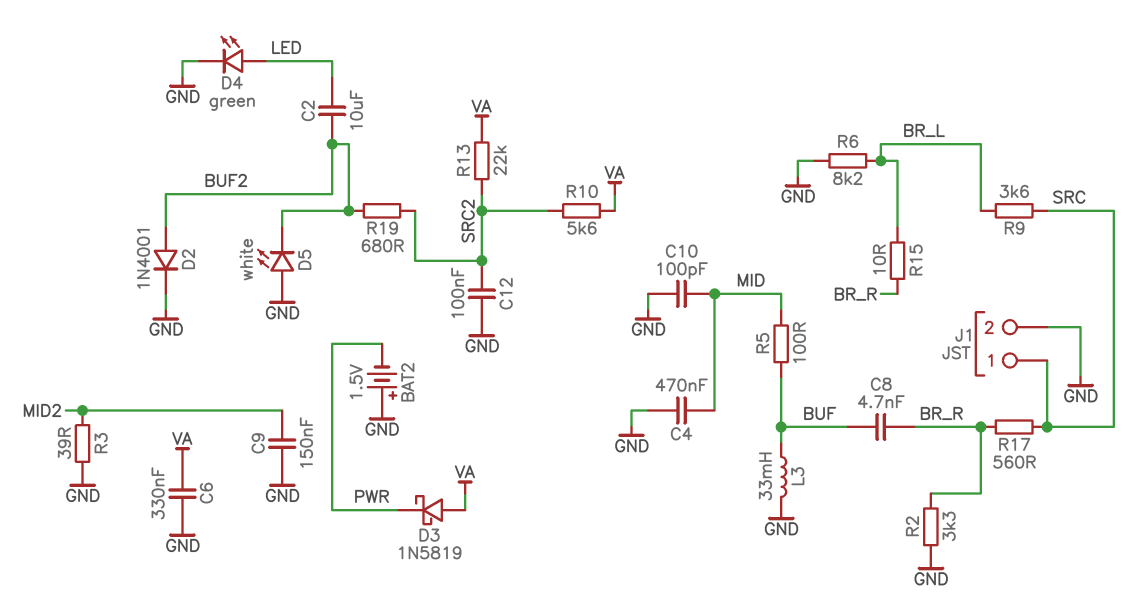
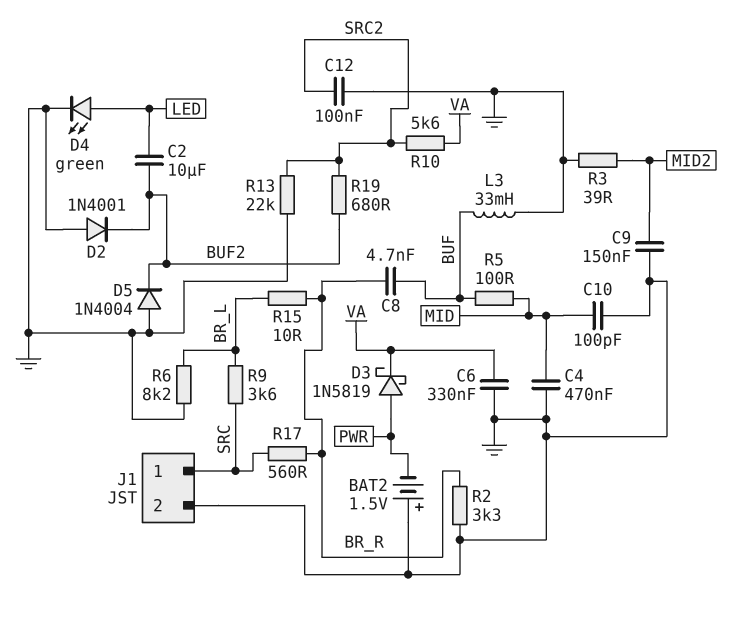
D2: diode 1N4001 (A BUF2, K GND) -> diode 1N4001 (A GND, K BUF2)
D3: schottky 1N5819 (A VA, K PWR) -> schottky 1N5819 (A PWR, K VA)
D5: LED white (A GND, K BUF2) -> diode 1N4004 (A GND, K BUF2)
R13: 22k (SRC2, VA) -> 22k (GND, SRC2)

